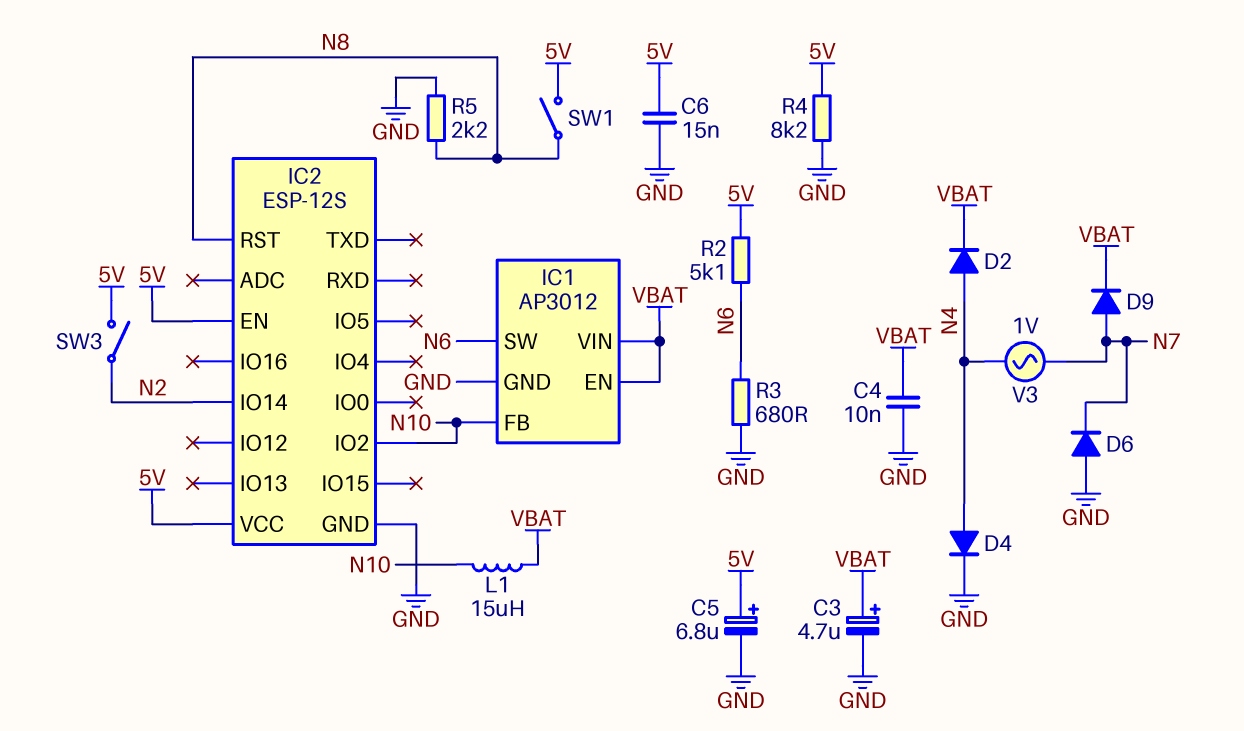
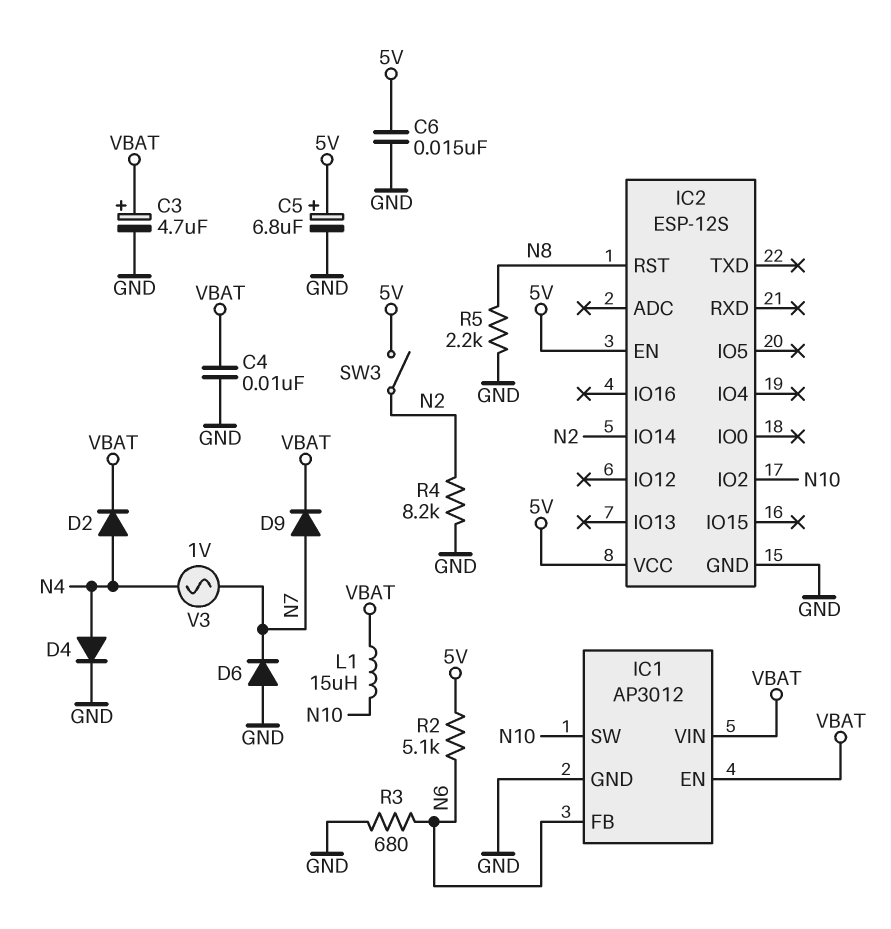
IC1 pin FB: N10 -> N6
IC1 pin SW: N6 -> N10
R4: 8.2k (5V, GND) -> 8.2k (GND, N2)
SW1: switch (5V, N8) -> none

